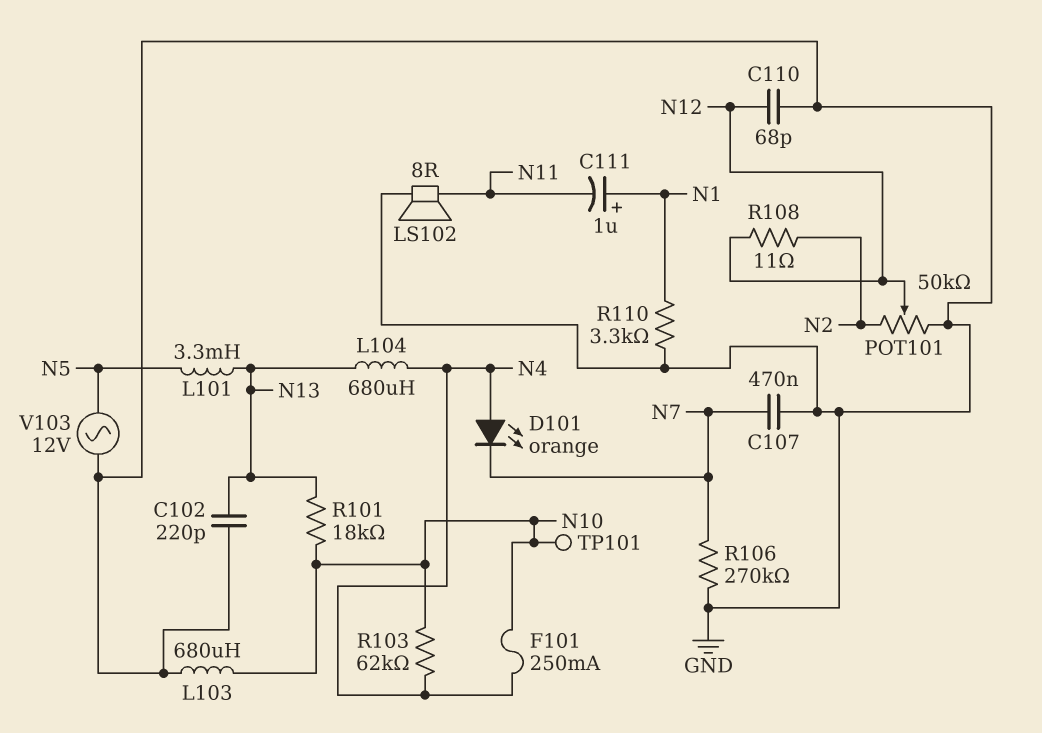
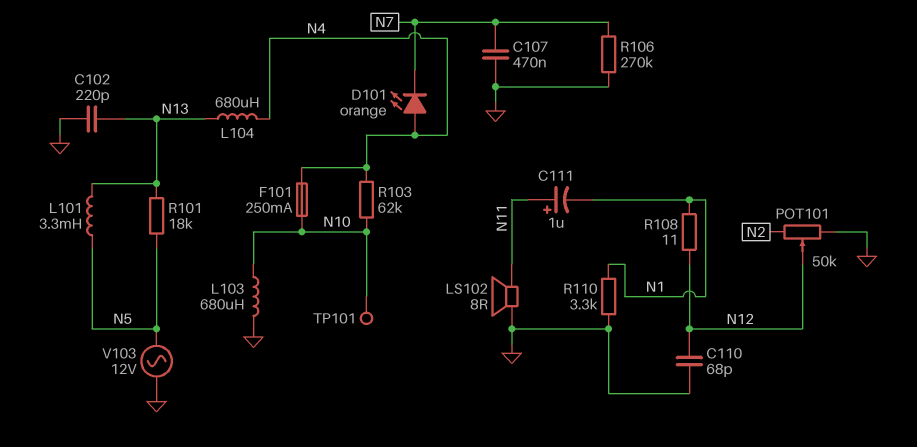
C111: 1uF (plus N1, minus N11) -> 1uF (plus N11, minus N1)
R101: 18k (N10, N13) -> 18k (N5, N13)
R108: 11 (N2, N12) -> 11 (N1, N12)

